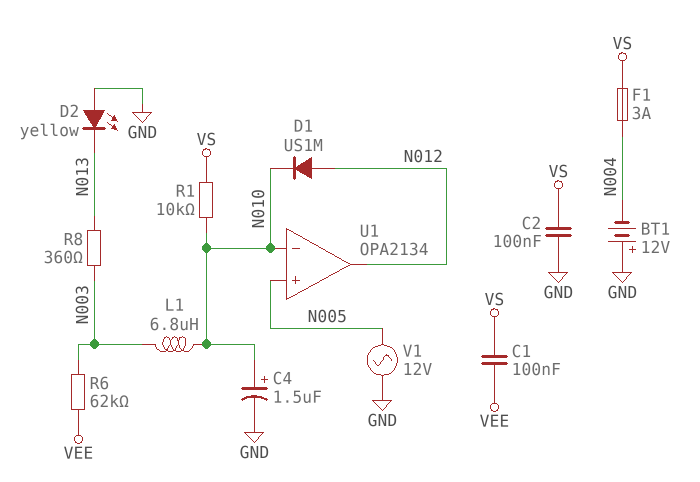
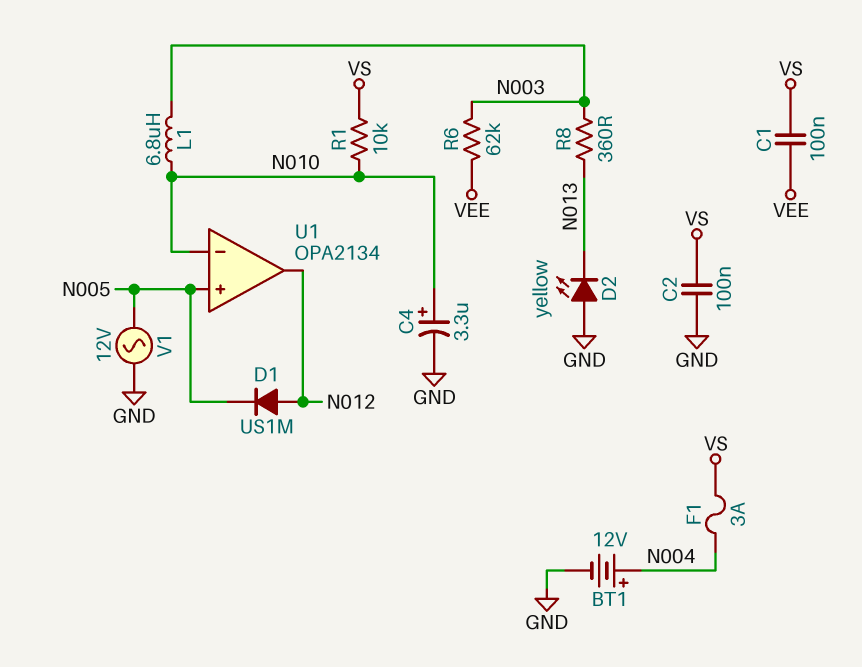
BT1: 12V (plus GND, minus N004) -> 12V (plus N004, minus GND)
C4: 1.5uF (plus N010, minus GND) -> 3.3uF (plus N010, minus GND)
D1: diode US1M (A N012, K N010) -> diode US1M (A N012, K N005)

